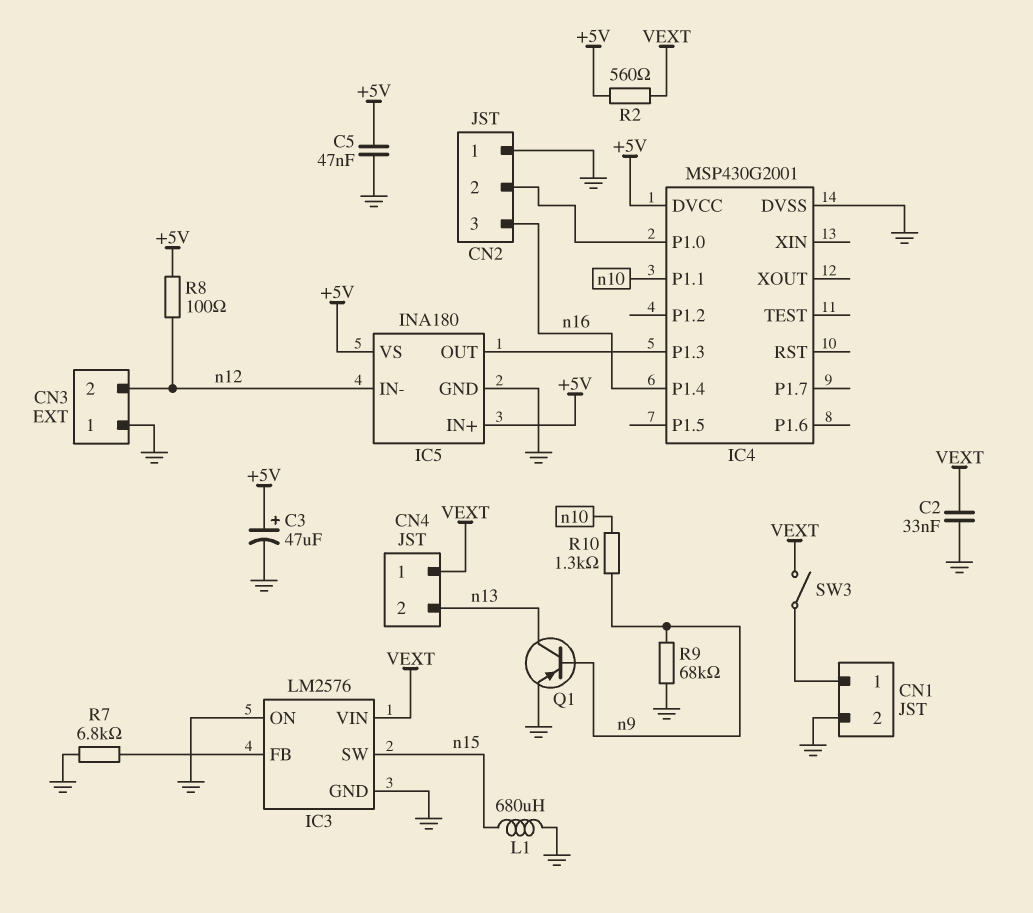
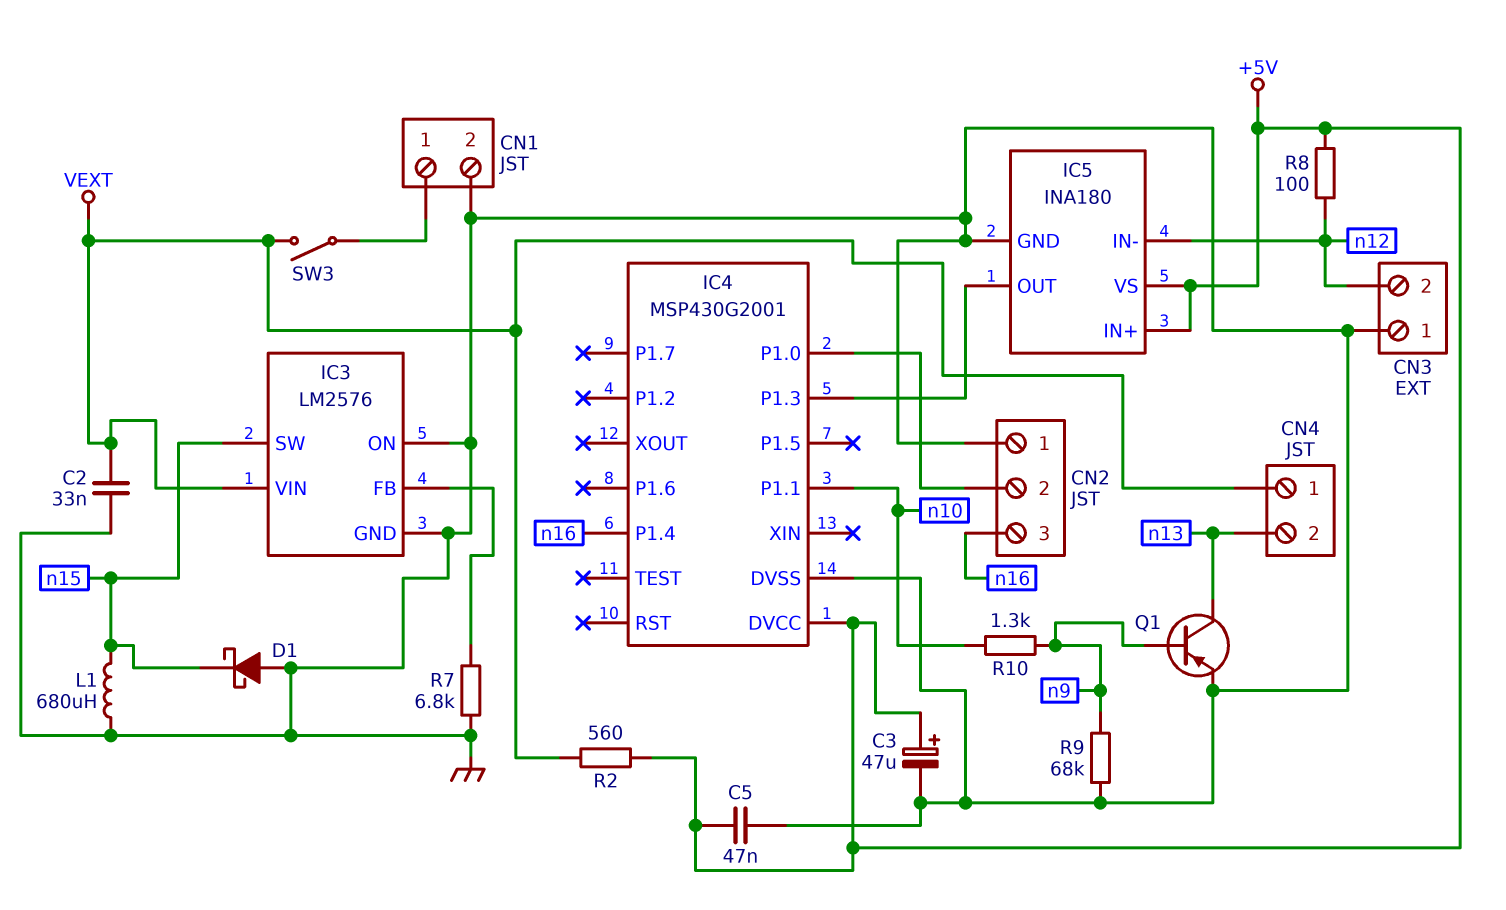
D1: none -> schottky (A GND, K n15)

